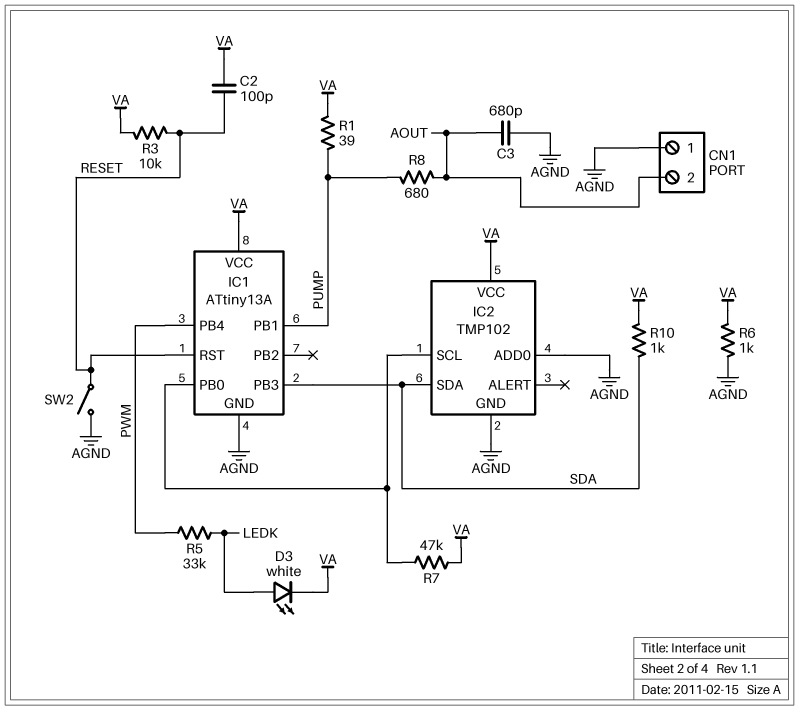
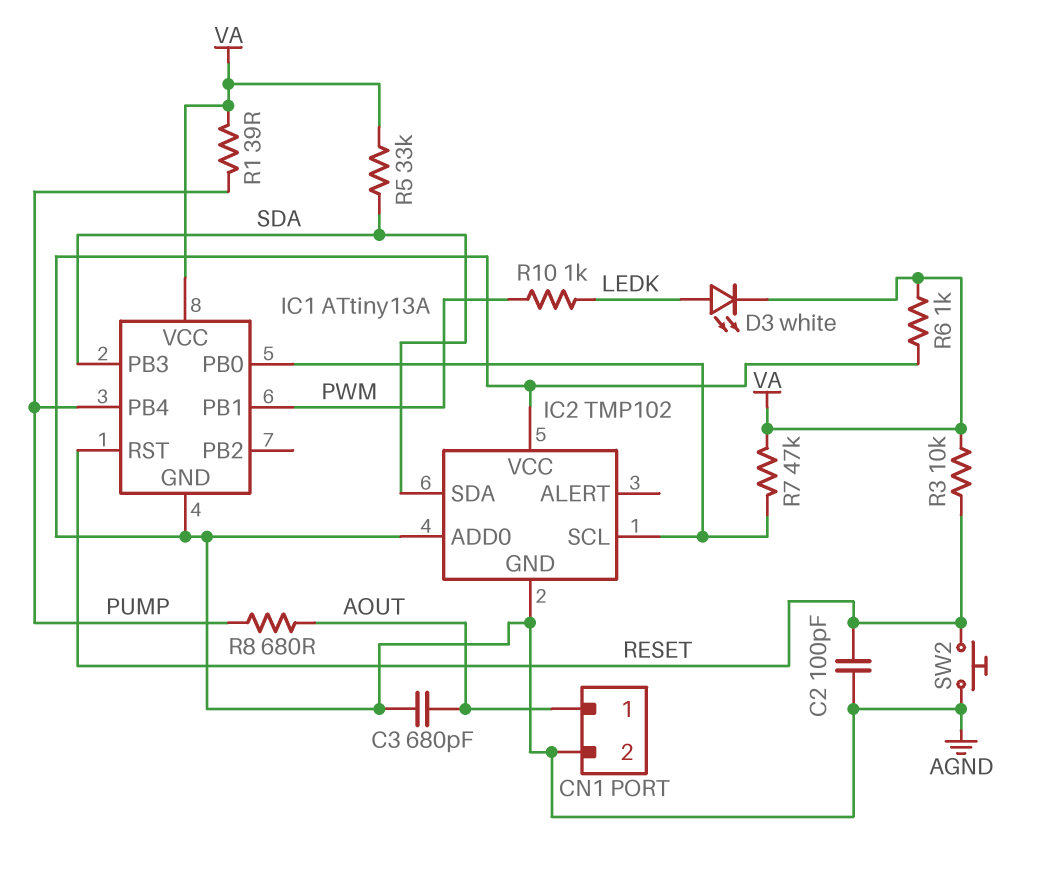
C2: 100pF (RESET, VA) -> 100pF (AGND, RESET)
CN1 pin 1: AGND -> AOUT
CN1 pin 2: AOUT -> AGND
IC1 pin PB1: PUMP -> PWM
IC1 pin PB4: PWM -> PUMP
IC2 pin VCC: VA -> AGND
R5: 33k (LEDK, PWM) -> 33k (SDA, VA)
R10: 1k (SDA, VA) -> 1k (LEDK, PWM)
SW2: switch (AGND, RESET) -> button (AGND, RESET)

